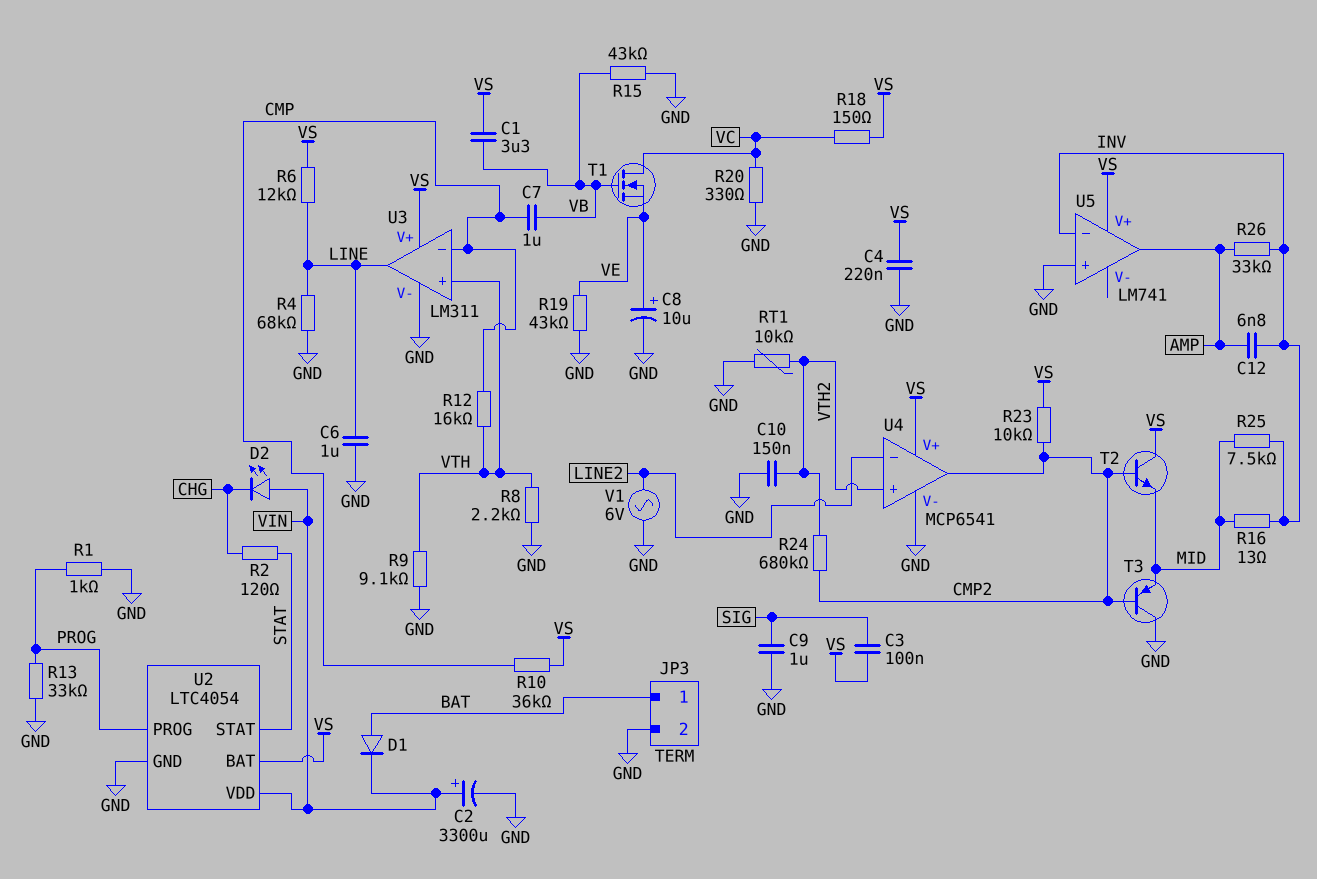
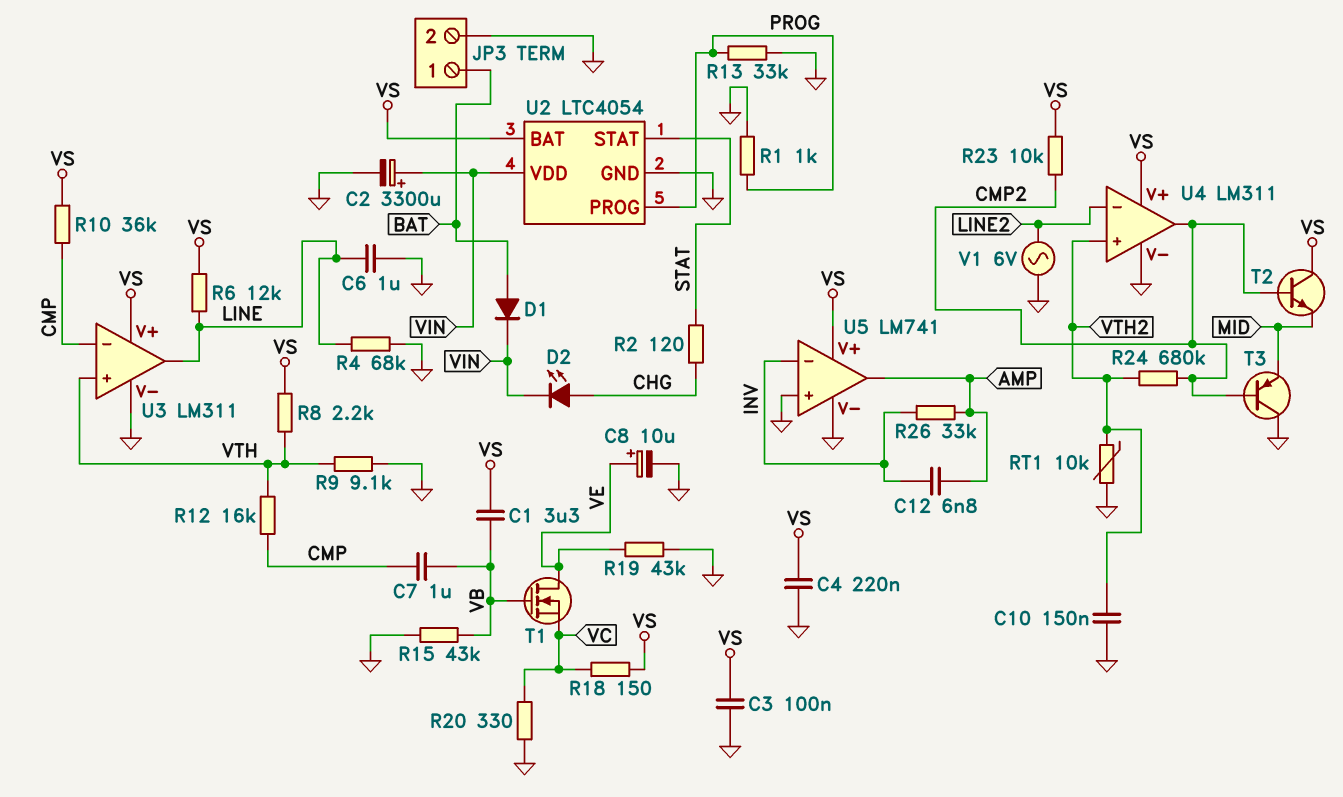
C3: 100nF (SIG, VS) -> 100nF (GND, VS)
C9: 1uF (GND, SIG) -> none
D2: LED (A VIN, K CHG) -> LED (A CHG, K VIN)
R8: 2.2k (GND, VTH) -> 2.2k (VS, VTH)
R16: 13 (INV, MID) -> none
R25: 7.5k (INV, MID) -> none
T1: NMOS (G VB, D VC, S VE) -> NMOS (G VB, D VE, S VC)
U4: MCP6541 -> LM311
U5 pin V-: none -> GND

